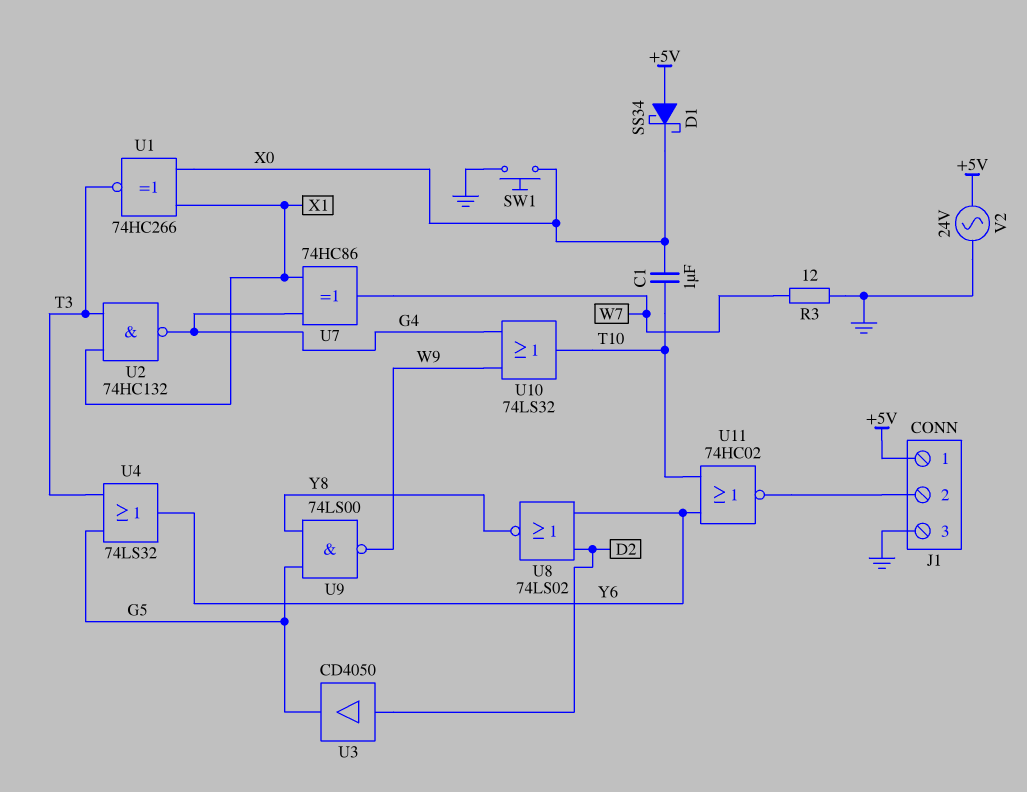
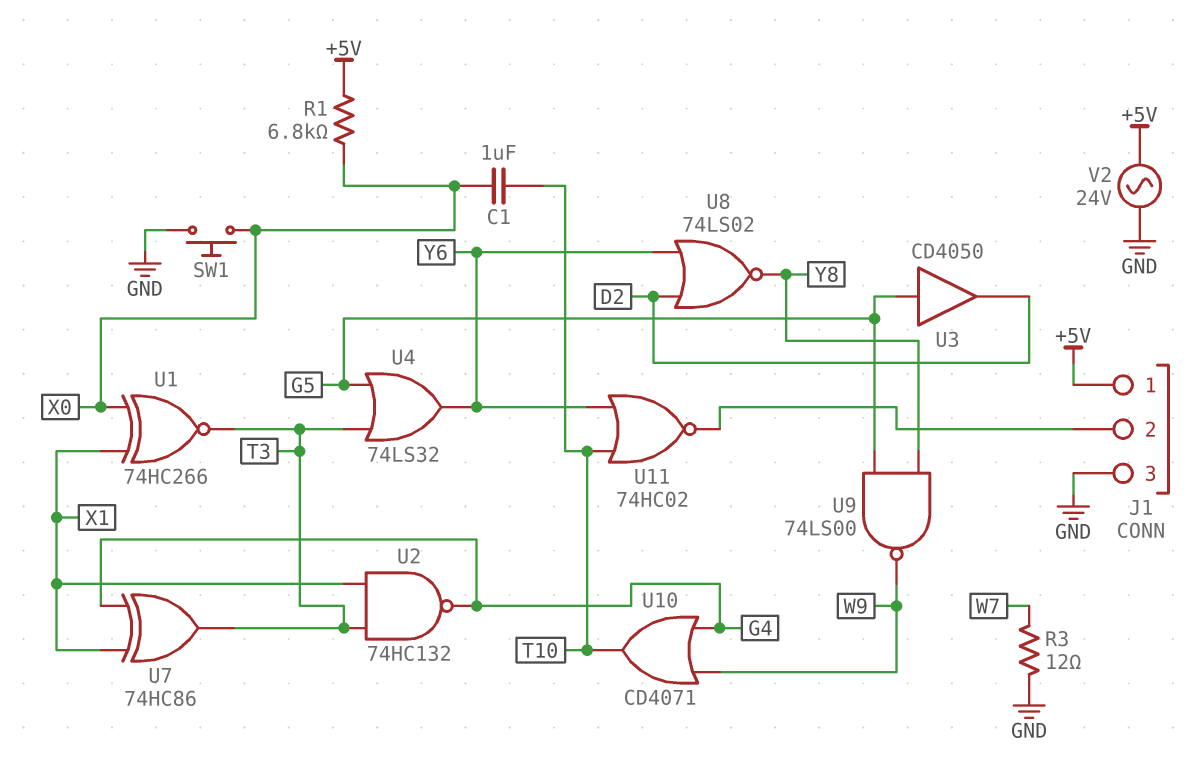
D1: schottky SS34 (A +5V, K X0) -> none
R1: none -> 6.8k (+5V, X0)
U3: buffer CD4050 (in D2, out G5) -> buffer CD4050 (in G5, out D2)
U7: XOR 74HC86 (in G4, in X1, out W7) -> XOR 74HC86 (in G4, in X1, out T3)
U10: OR 74LS32 (in G4, in W9, out T10) -> OR CD4071 (in G4, in W9, out T10)

